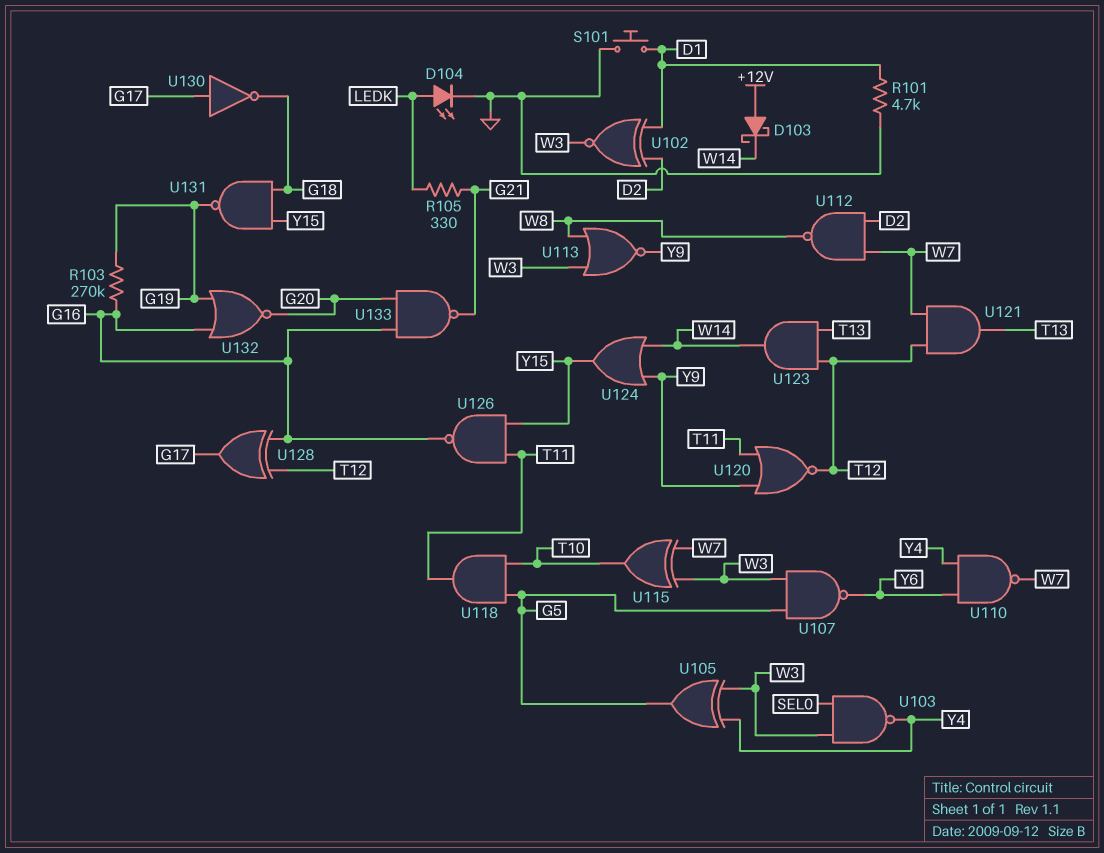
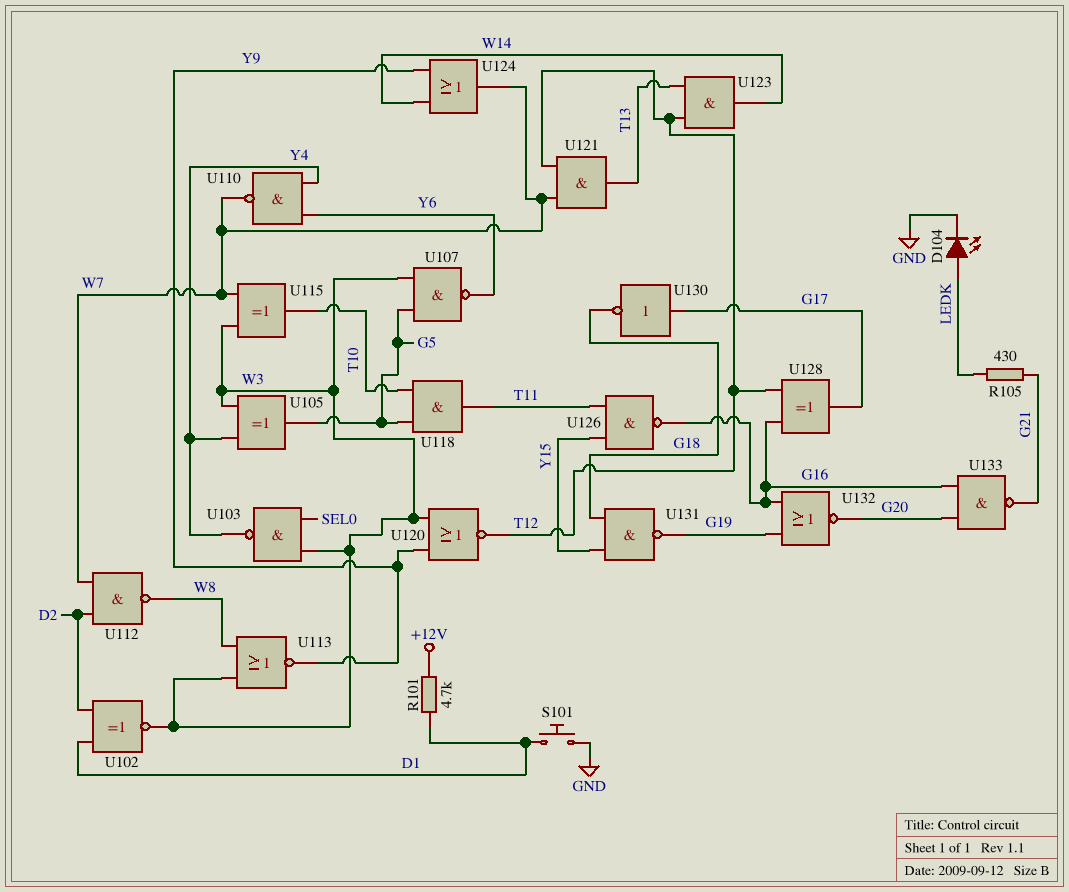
D103: schottky (A +12V, K W14) -> none
R101: 4.7k (D1, GND) -> 4.7k (+12V, D1)
R103: 270k (G16, G19) -> none
R105: 330 (G21, LEDK) -> 430 (G21, LEDK)
U120: NOR (in T11, in Y9, out T12) -> NOR (in W3, in Y9, out T12)
U124: OR (in W14, in Y9, out Y15) -> OR (in W14, in Y9, out W7)

